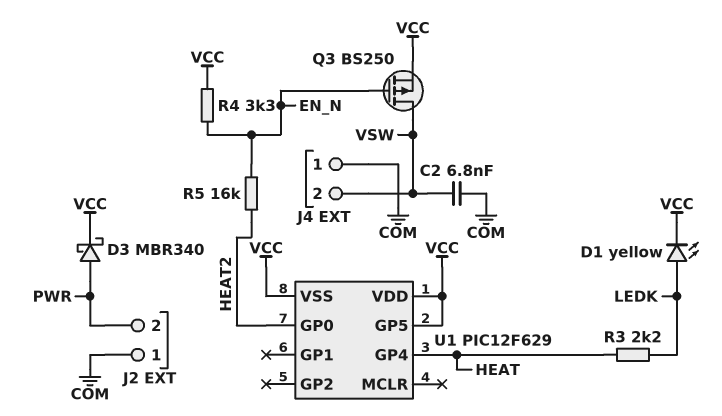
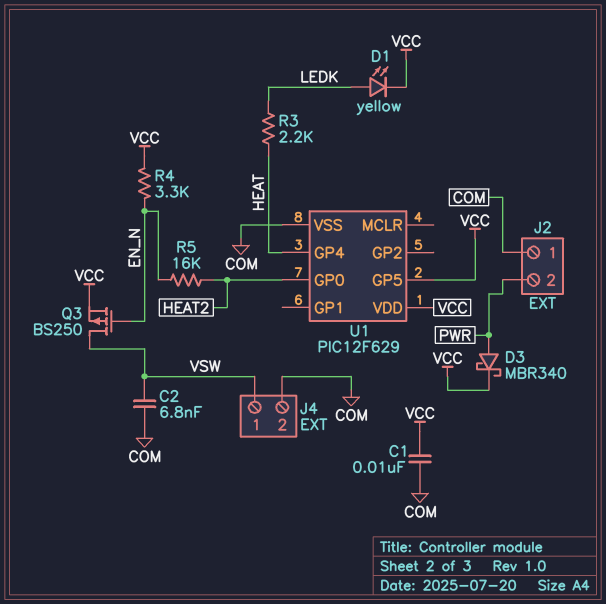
C1: none -> 10nF (COM, VCC)
J4 pin 1: COM -> VSW
J4 pin 2: VSW -> COM
U1 pin VSS: VCC -> COM

